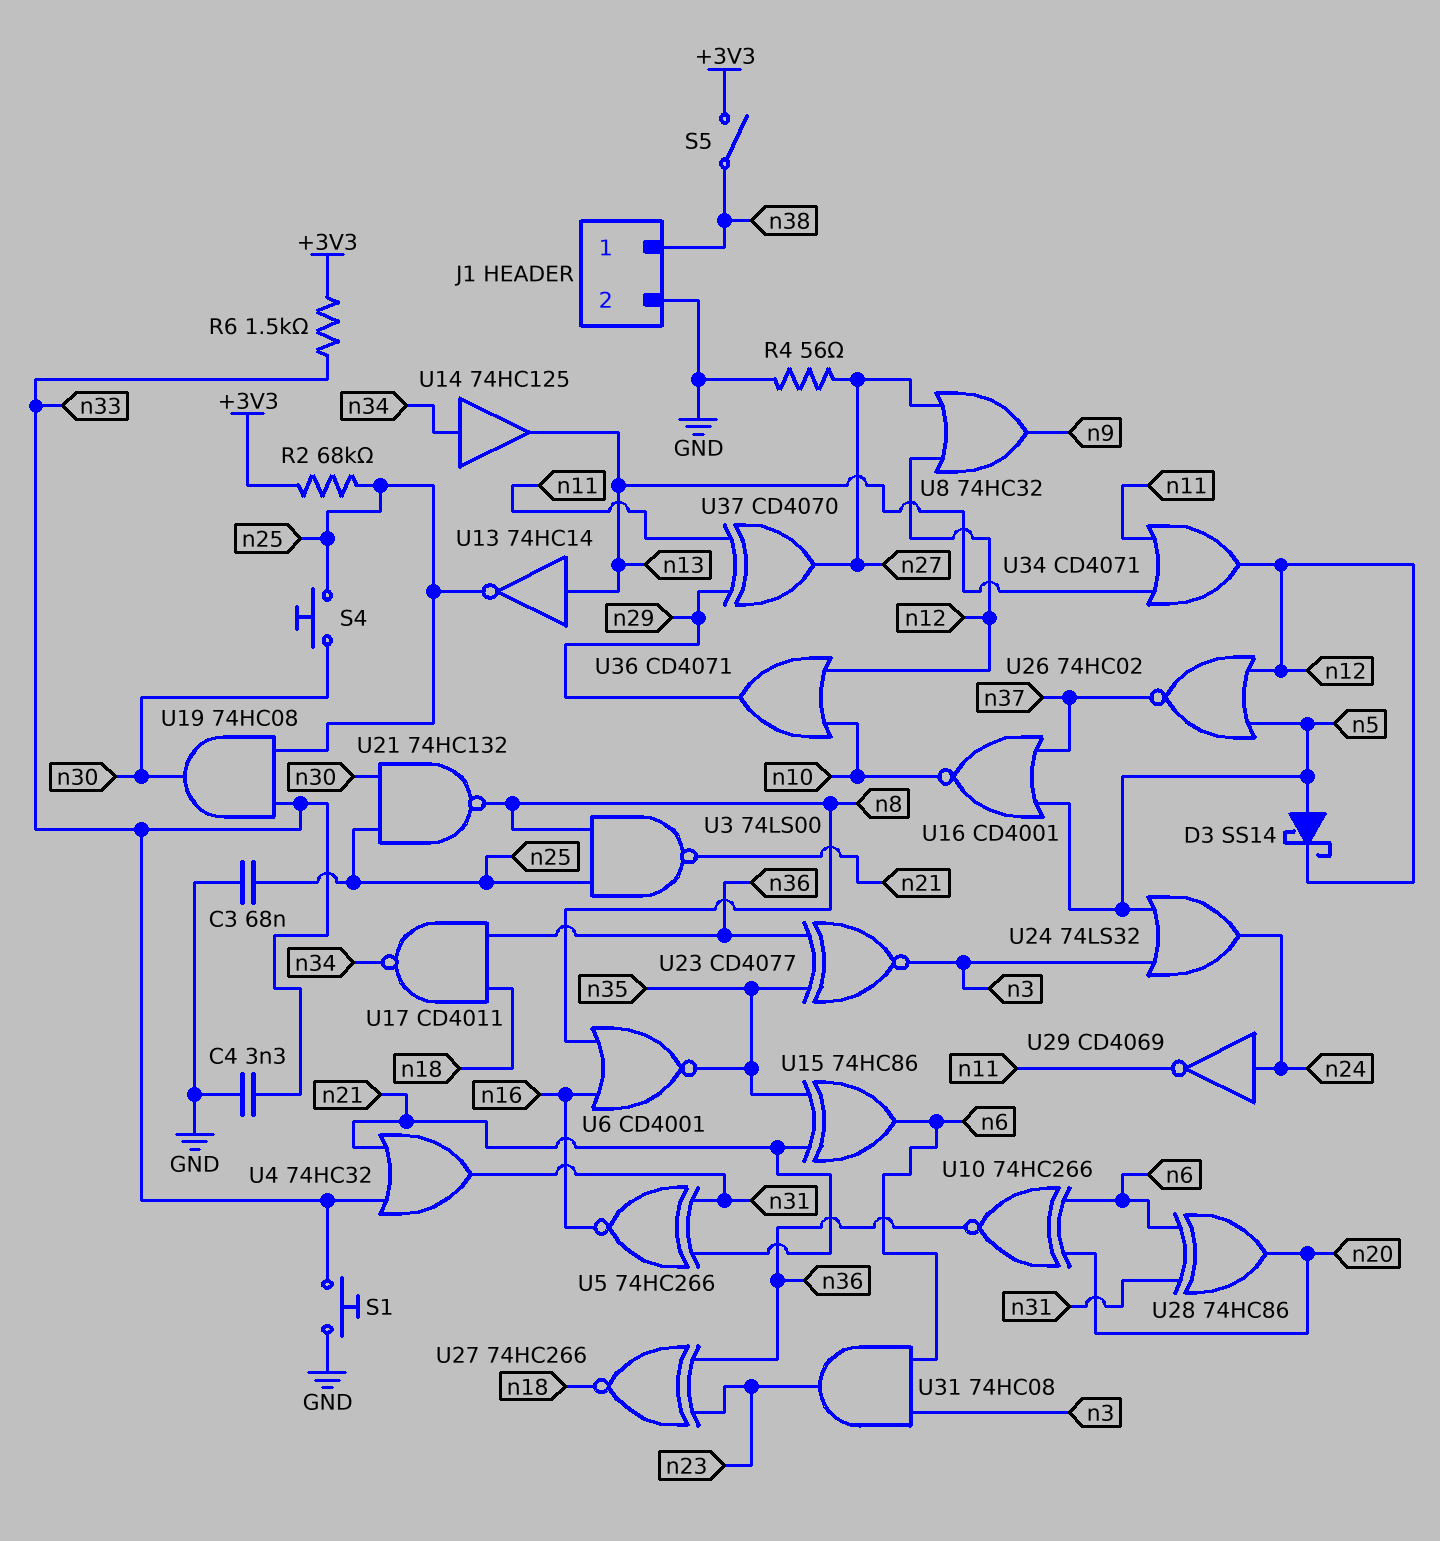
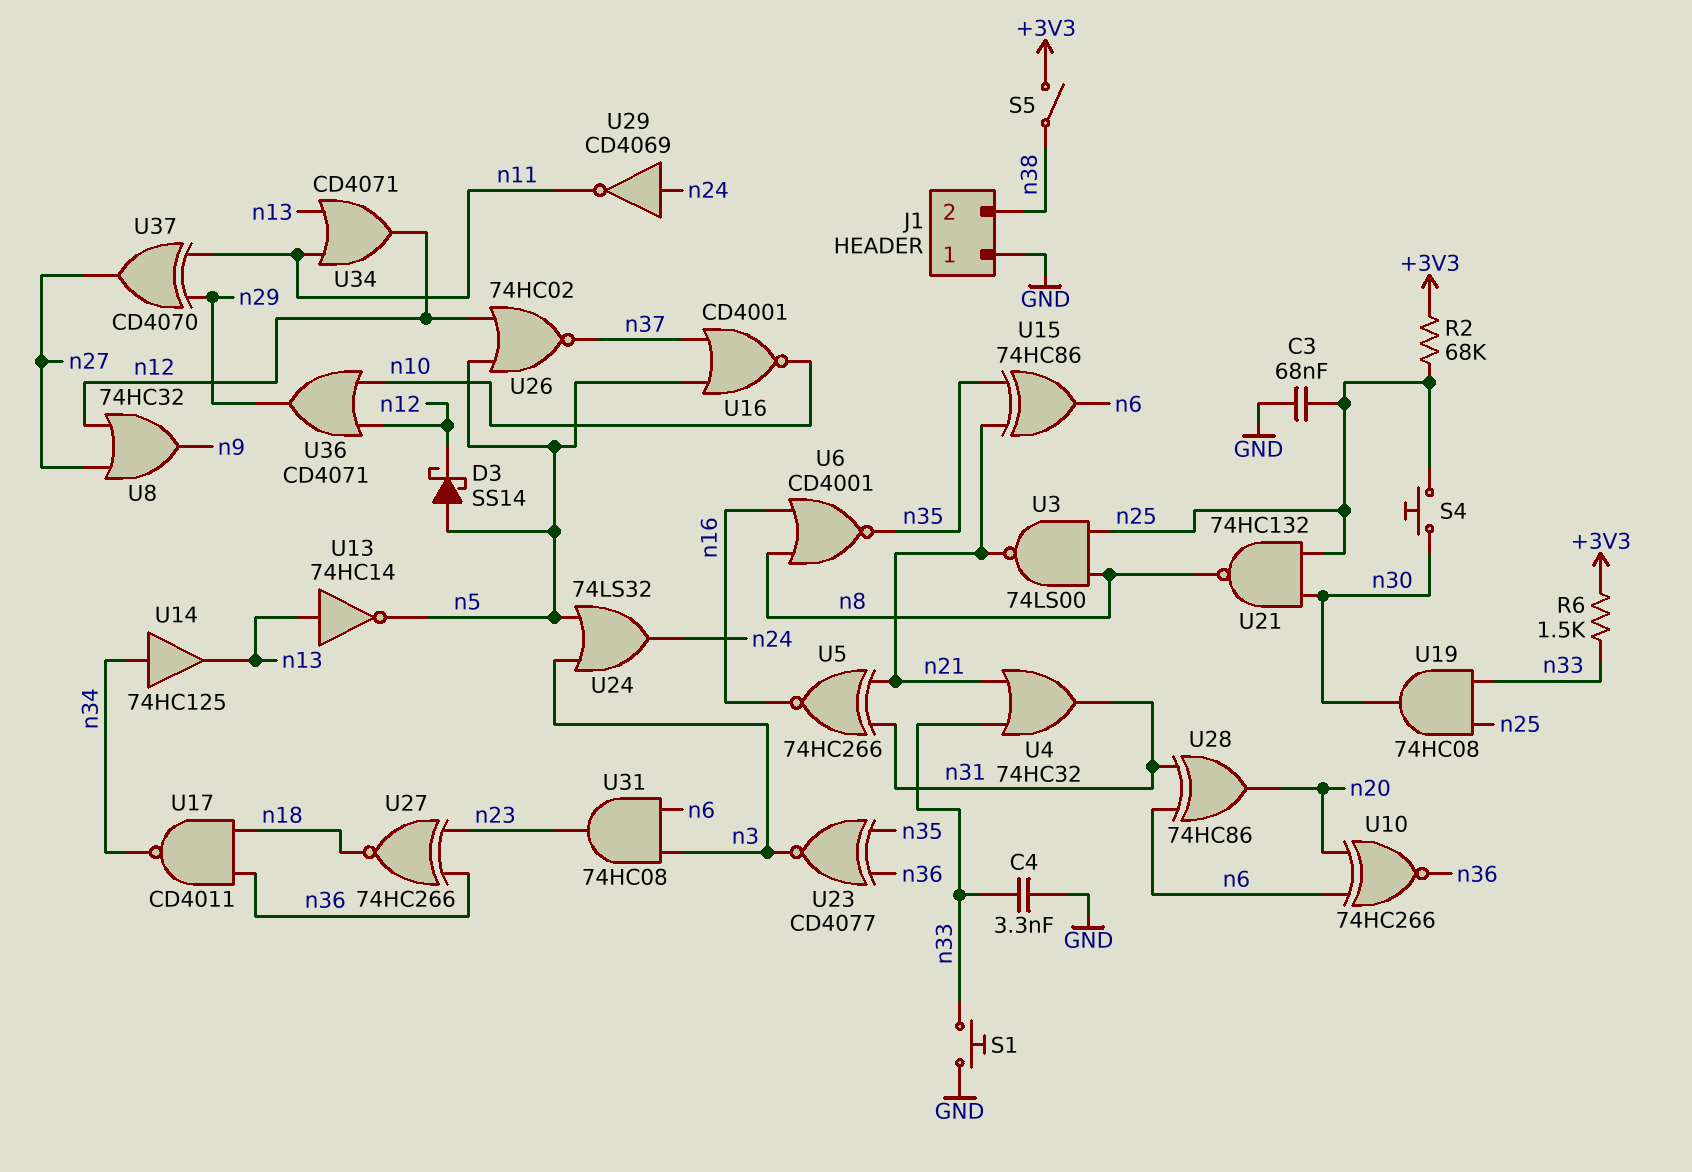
J1 pin 1: n38 -> GND
J1 pin 2: GND -> n38
R4: 56 (GND, n27) -> none
U13: NOT 74HC14 (in n13, out n25) -> NOT 74HC14 (in n13, out n5)

